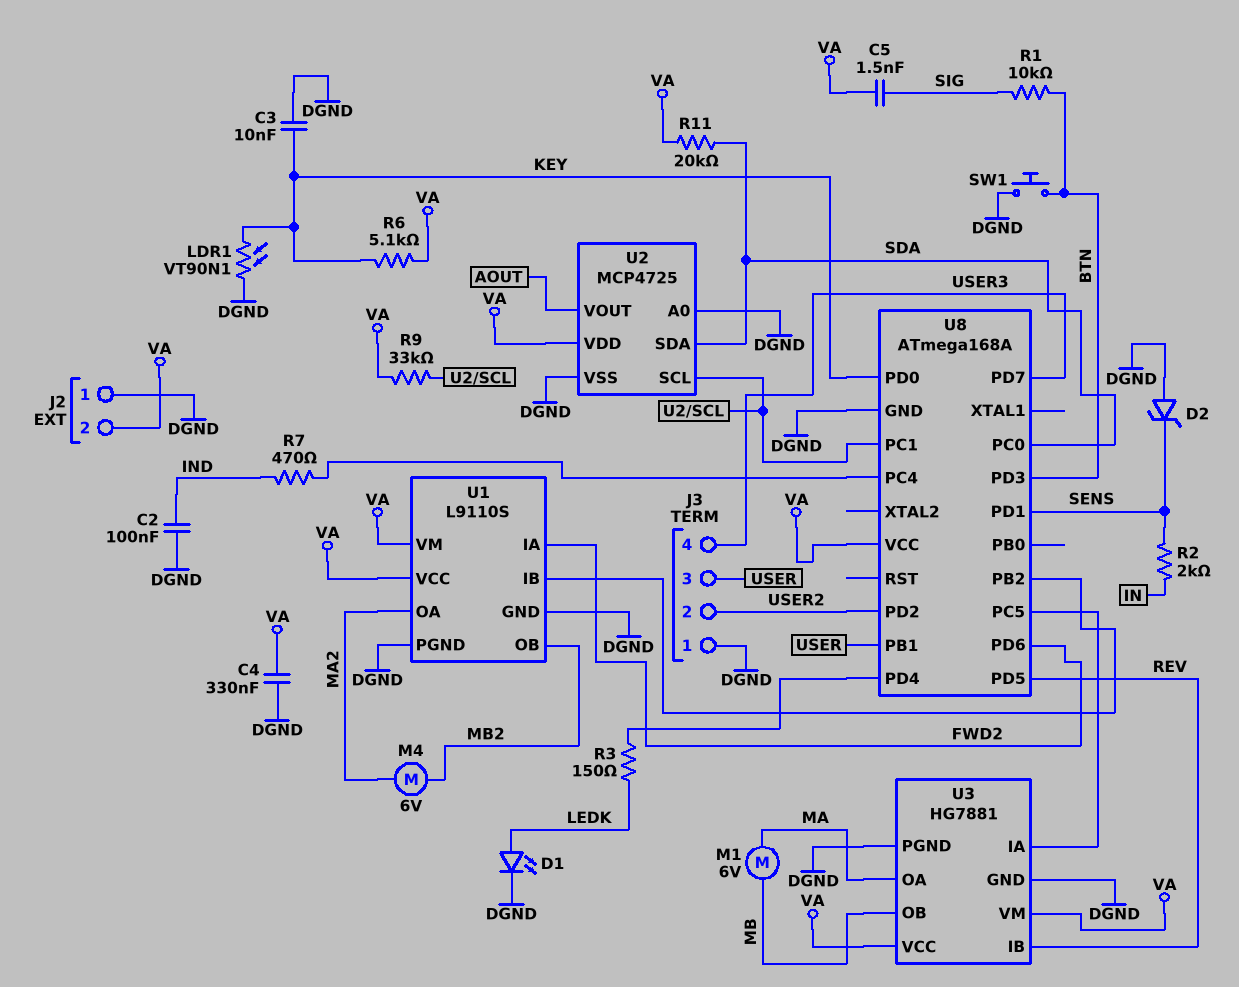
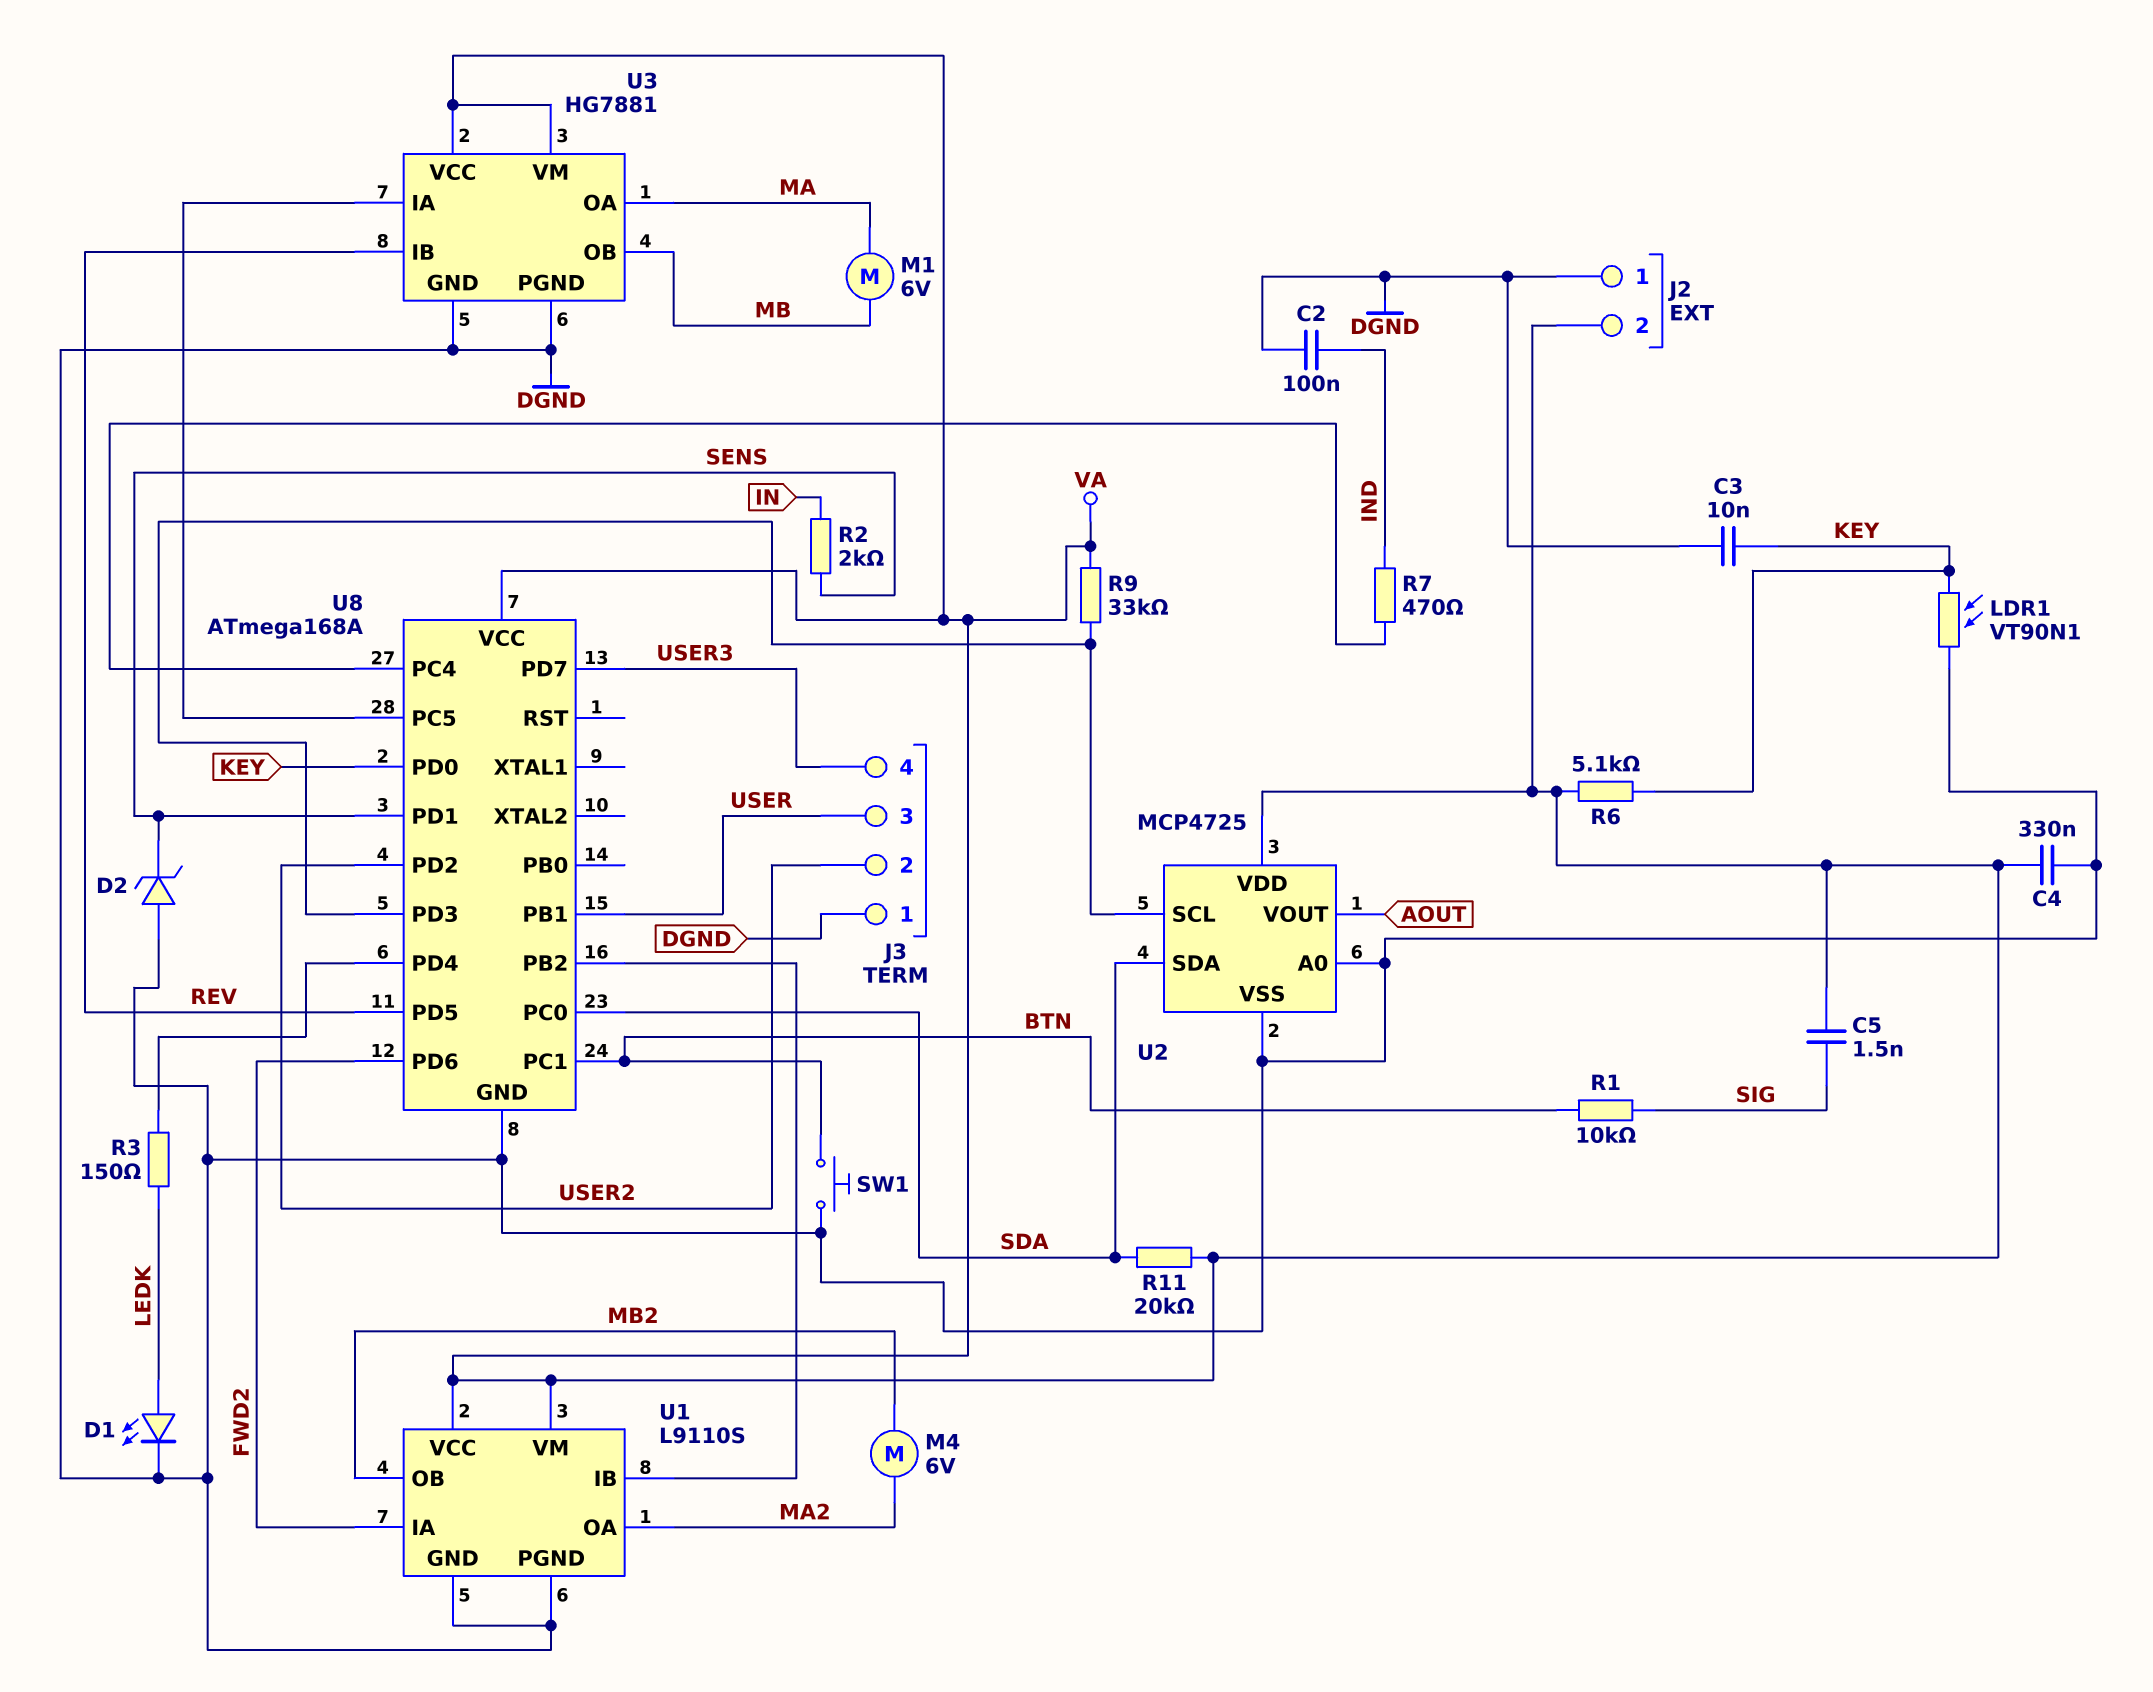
U8 pin PC1: U2/SCL -> BTN
U8 pin PD3: BTN -> U2/SCL

